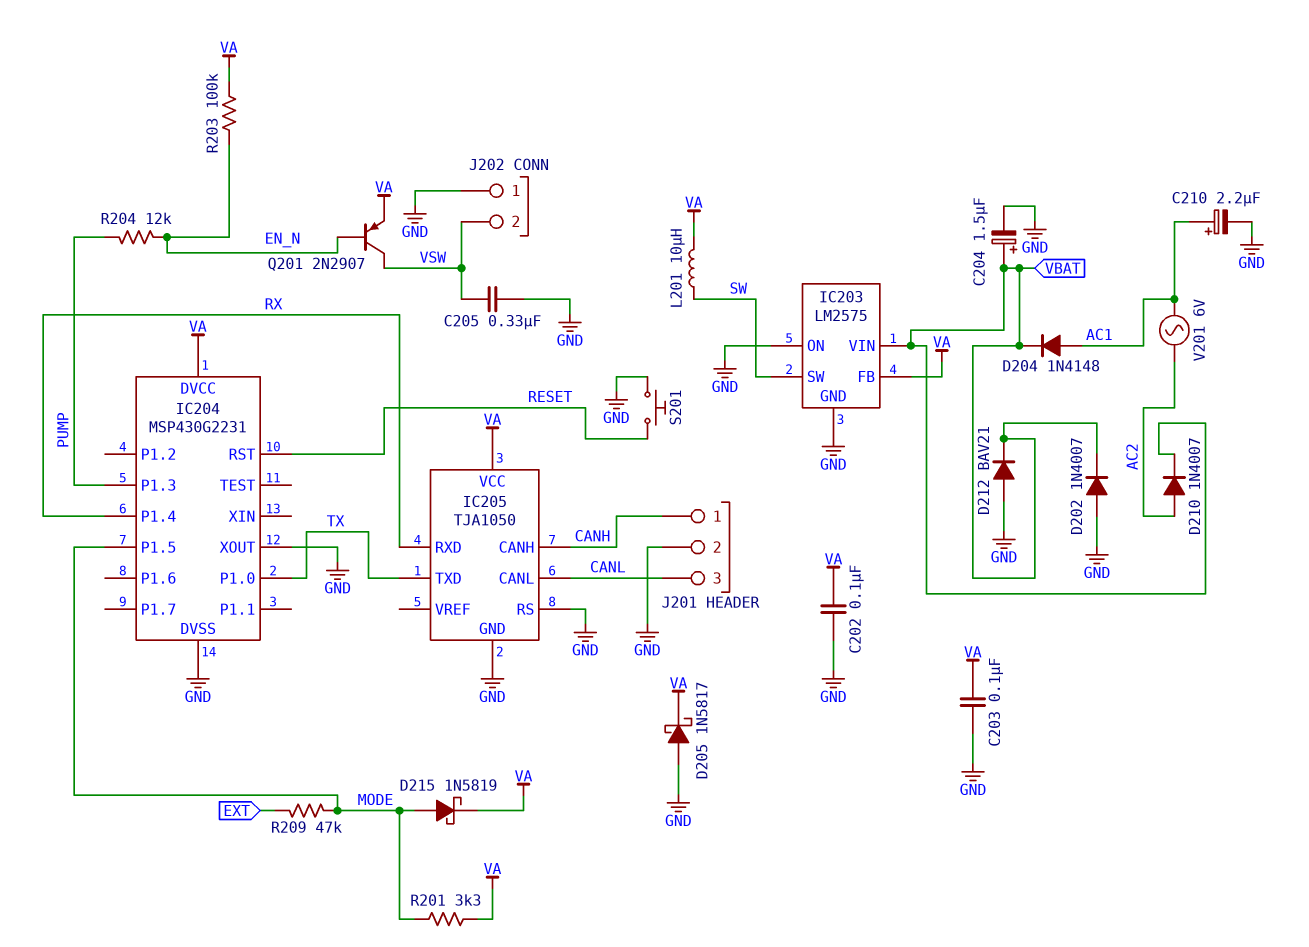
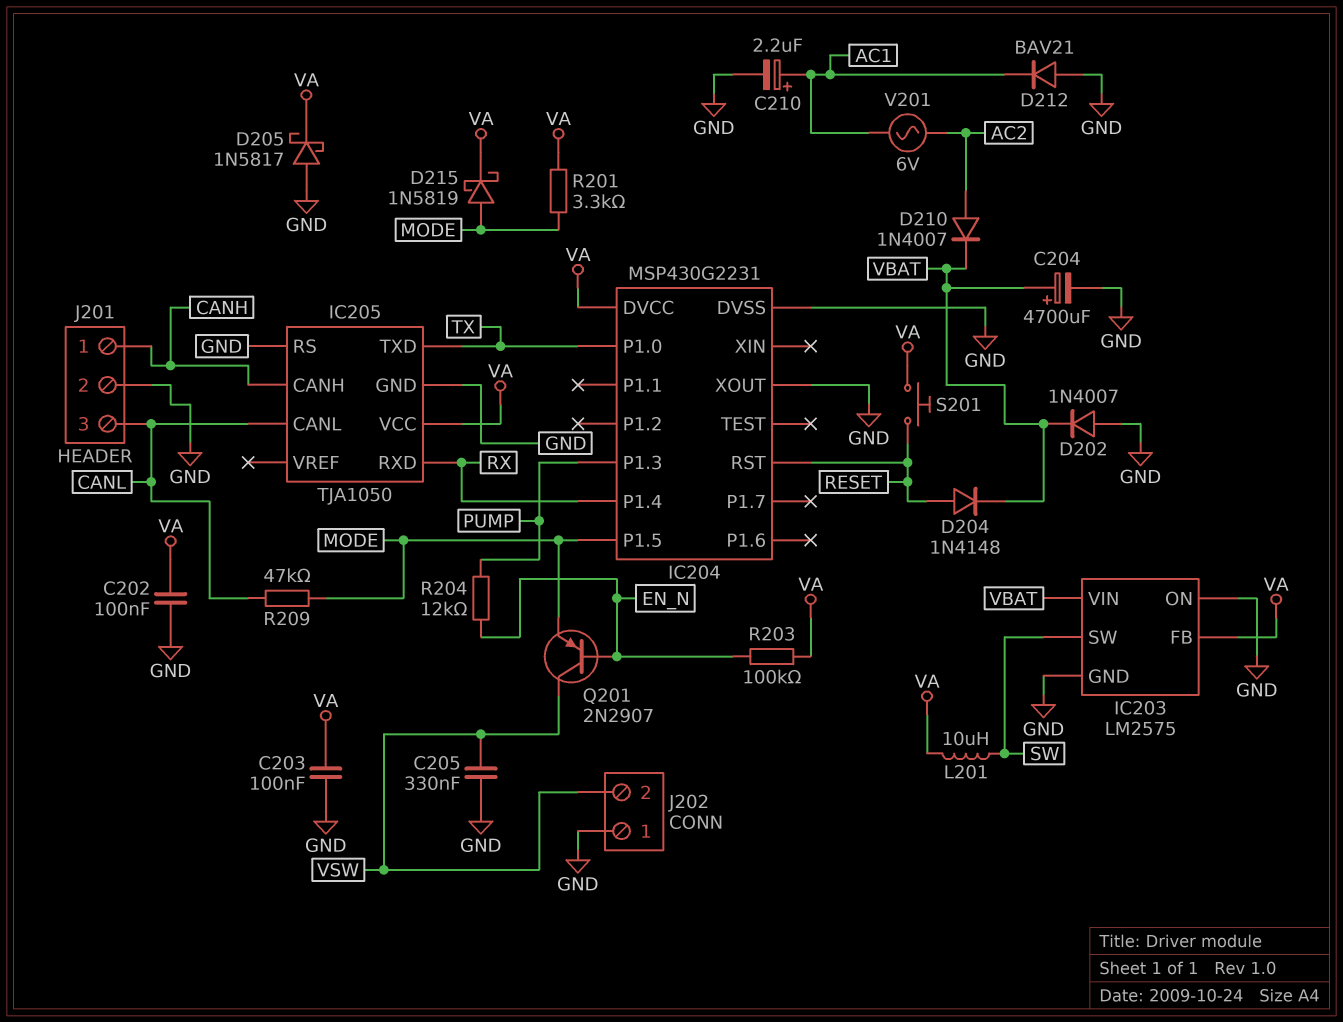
C204: 1.5uF (plus VBAT, minus GND) -> 4700uF (plus VBAT, minus GND)
D204: diode 1N4148 (A AC1, K VBAT) -> diode 1N4148 (A RESET, K VBAT)
D212: diode BAV21 (A GND, K VBAT) -> diode BAV21 (A GND, K AC1)
Q201: PNP 2N2907 (B EN_N, C VSW, E VA) -> PNP 2N2907 (B EN_N, C VSW, E MODE)
R209: 47k (EXT, MODE) -> 47k (CANL, MODE)
S201: button (GND, RESET) -> button (RESET, VA)

